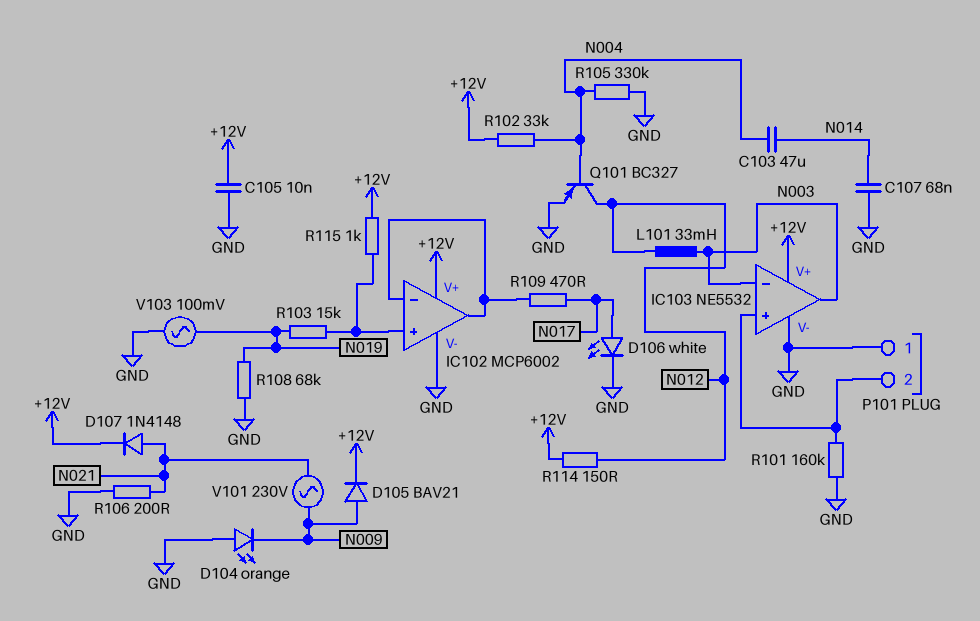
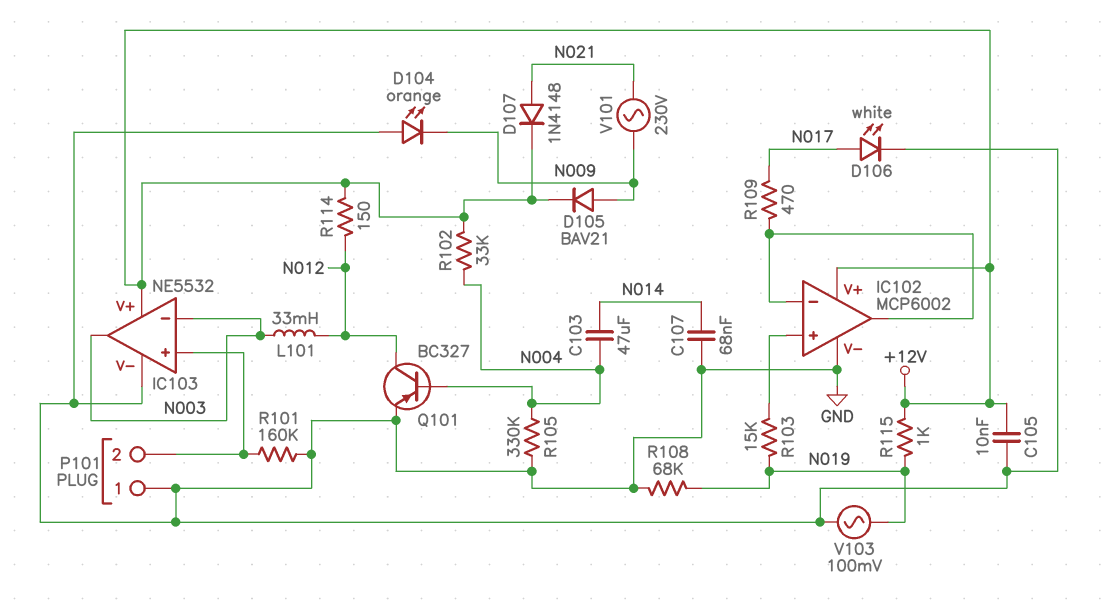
R106: 200 (GND, N021) -> none
R115: 1k (+12V, IC102/in+) -> 1k (+12V, N019)

